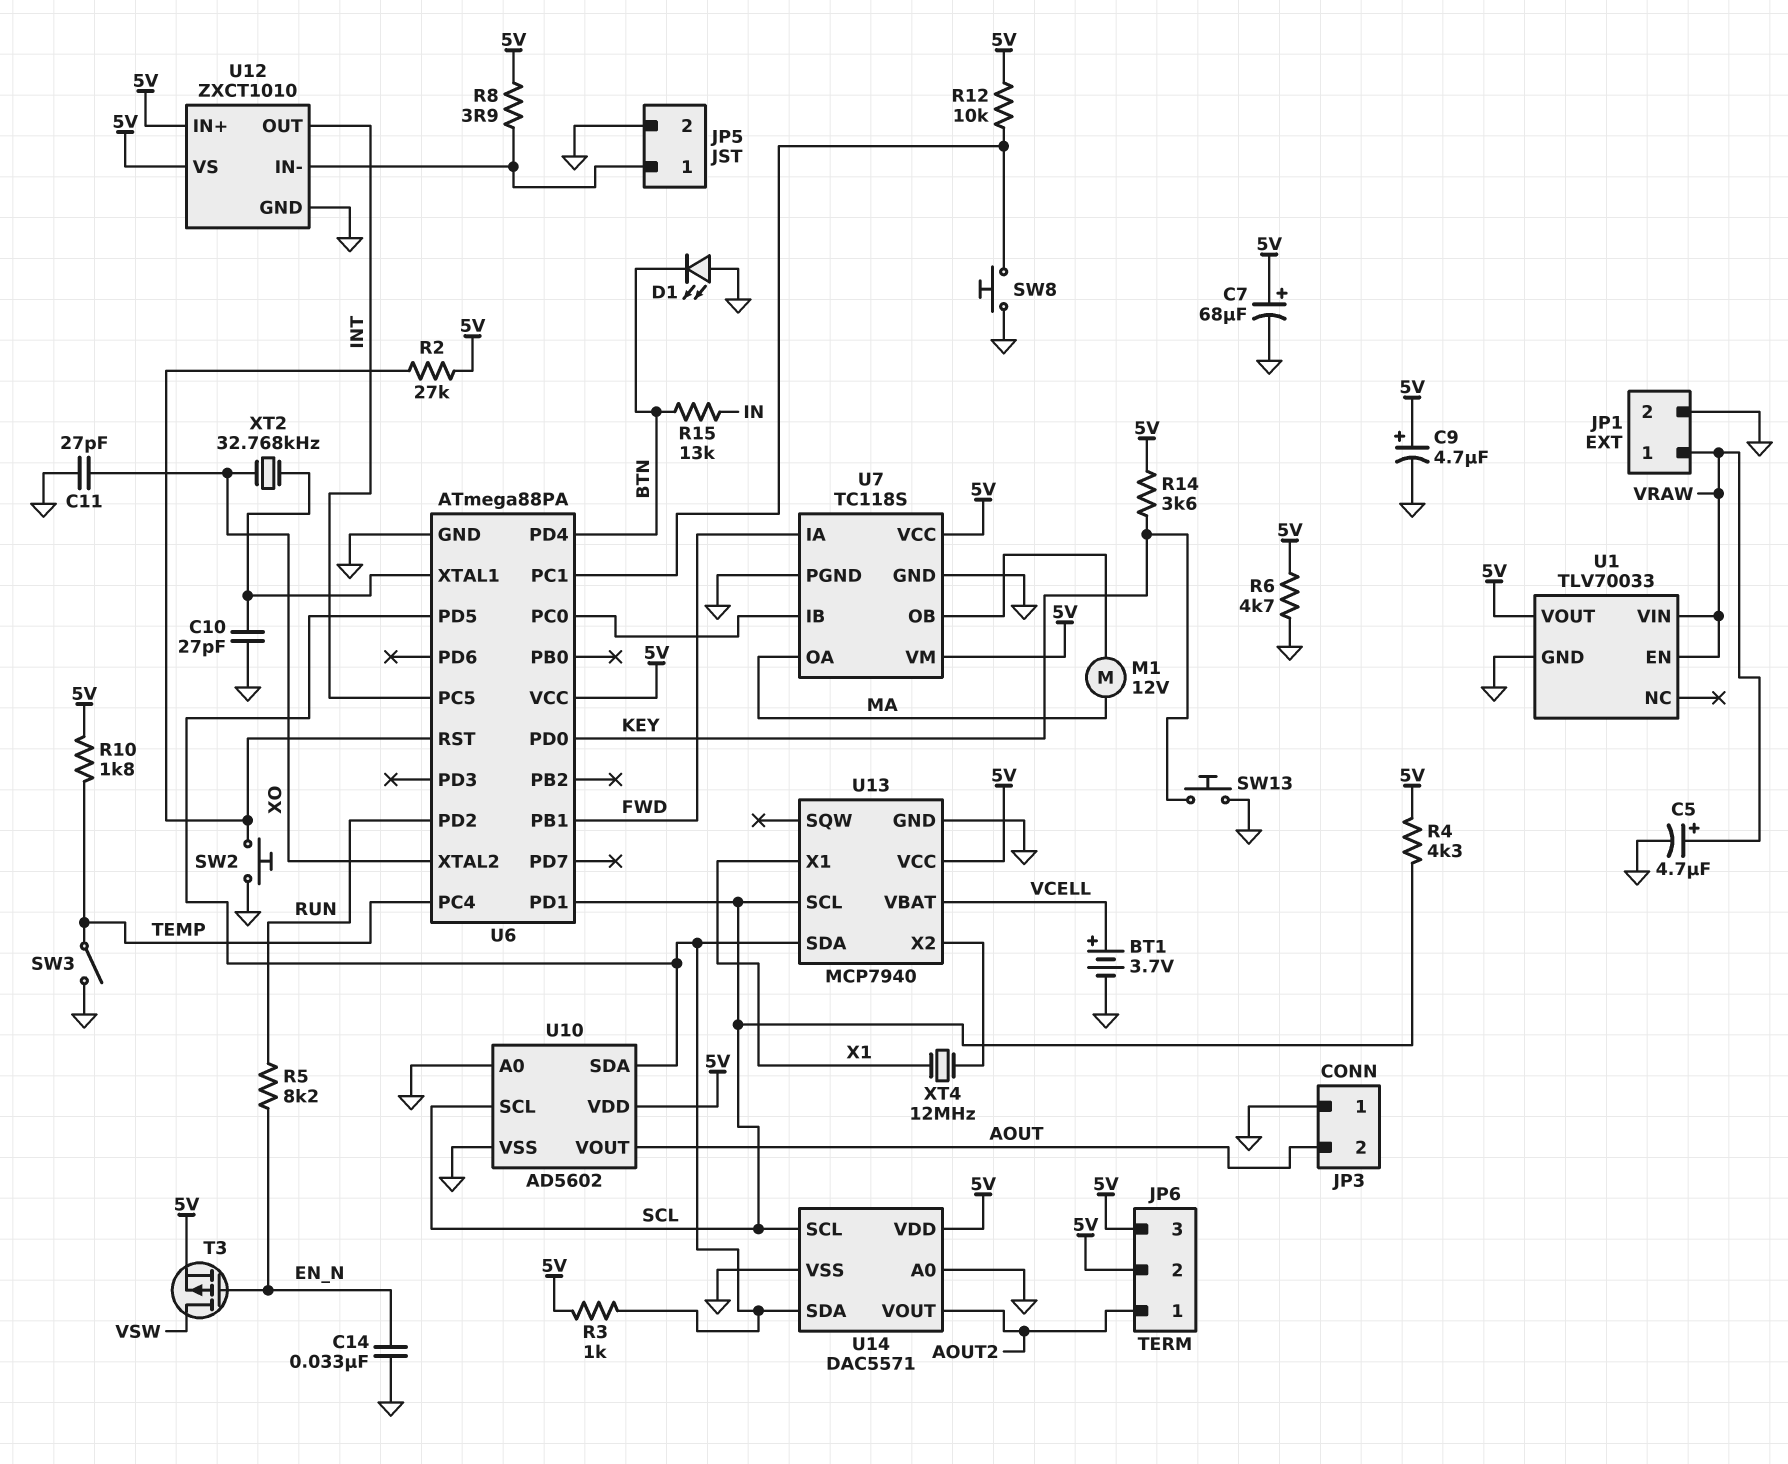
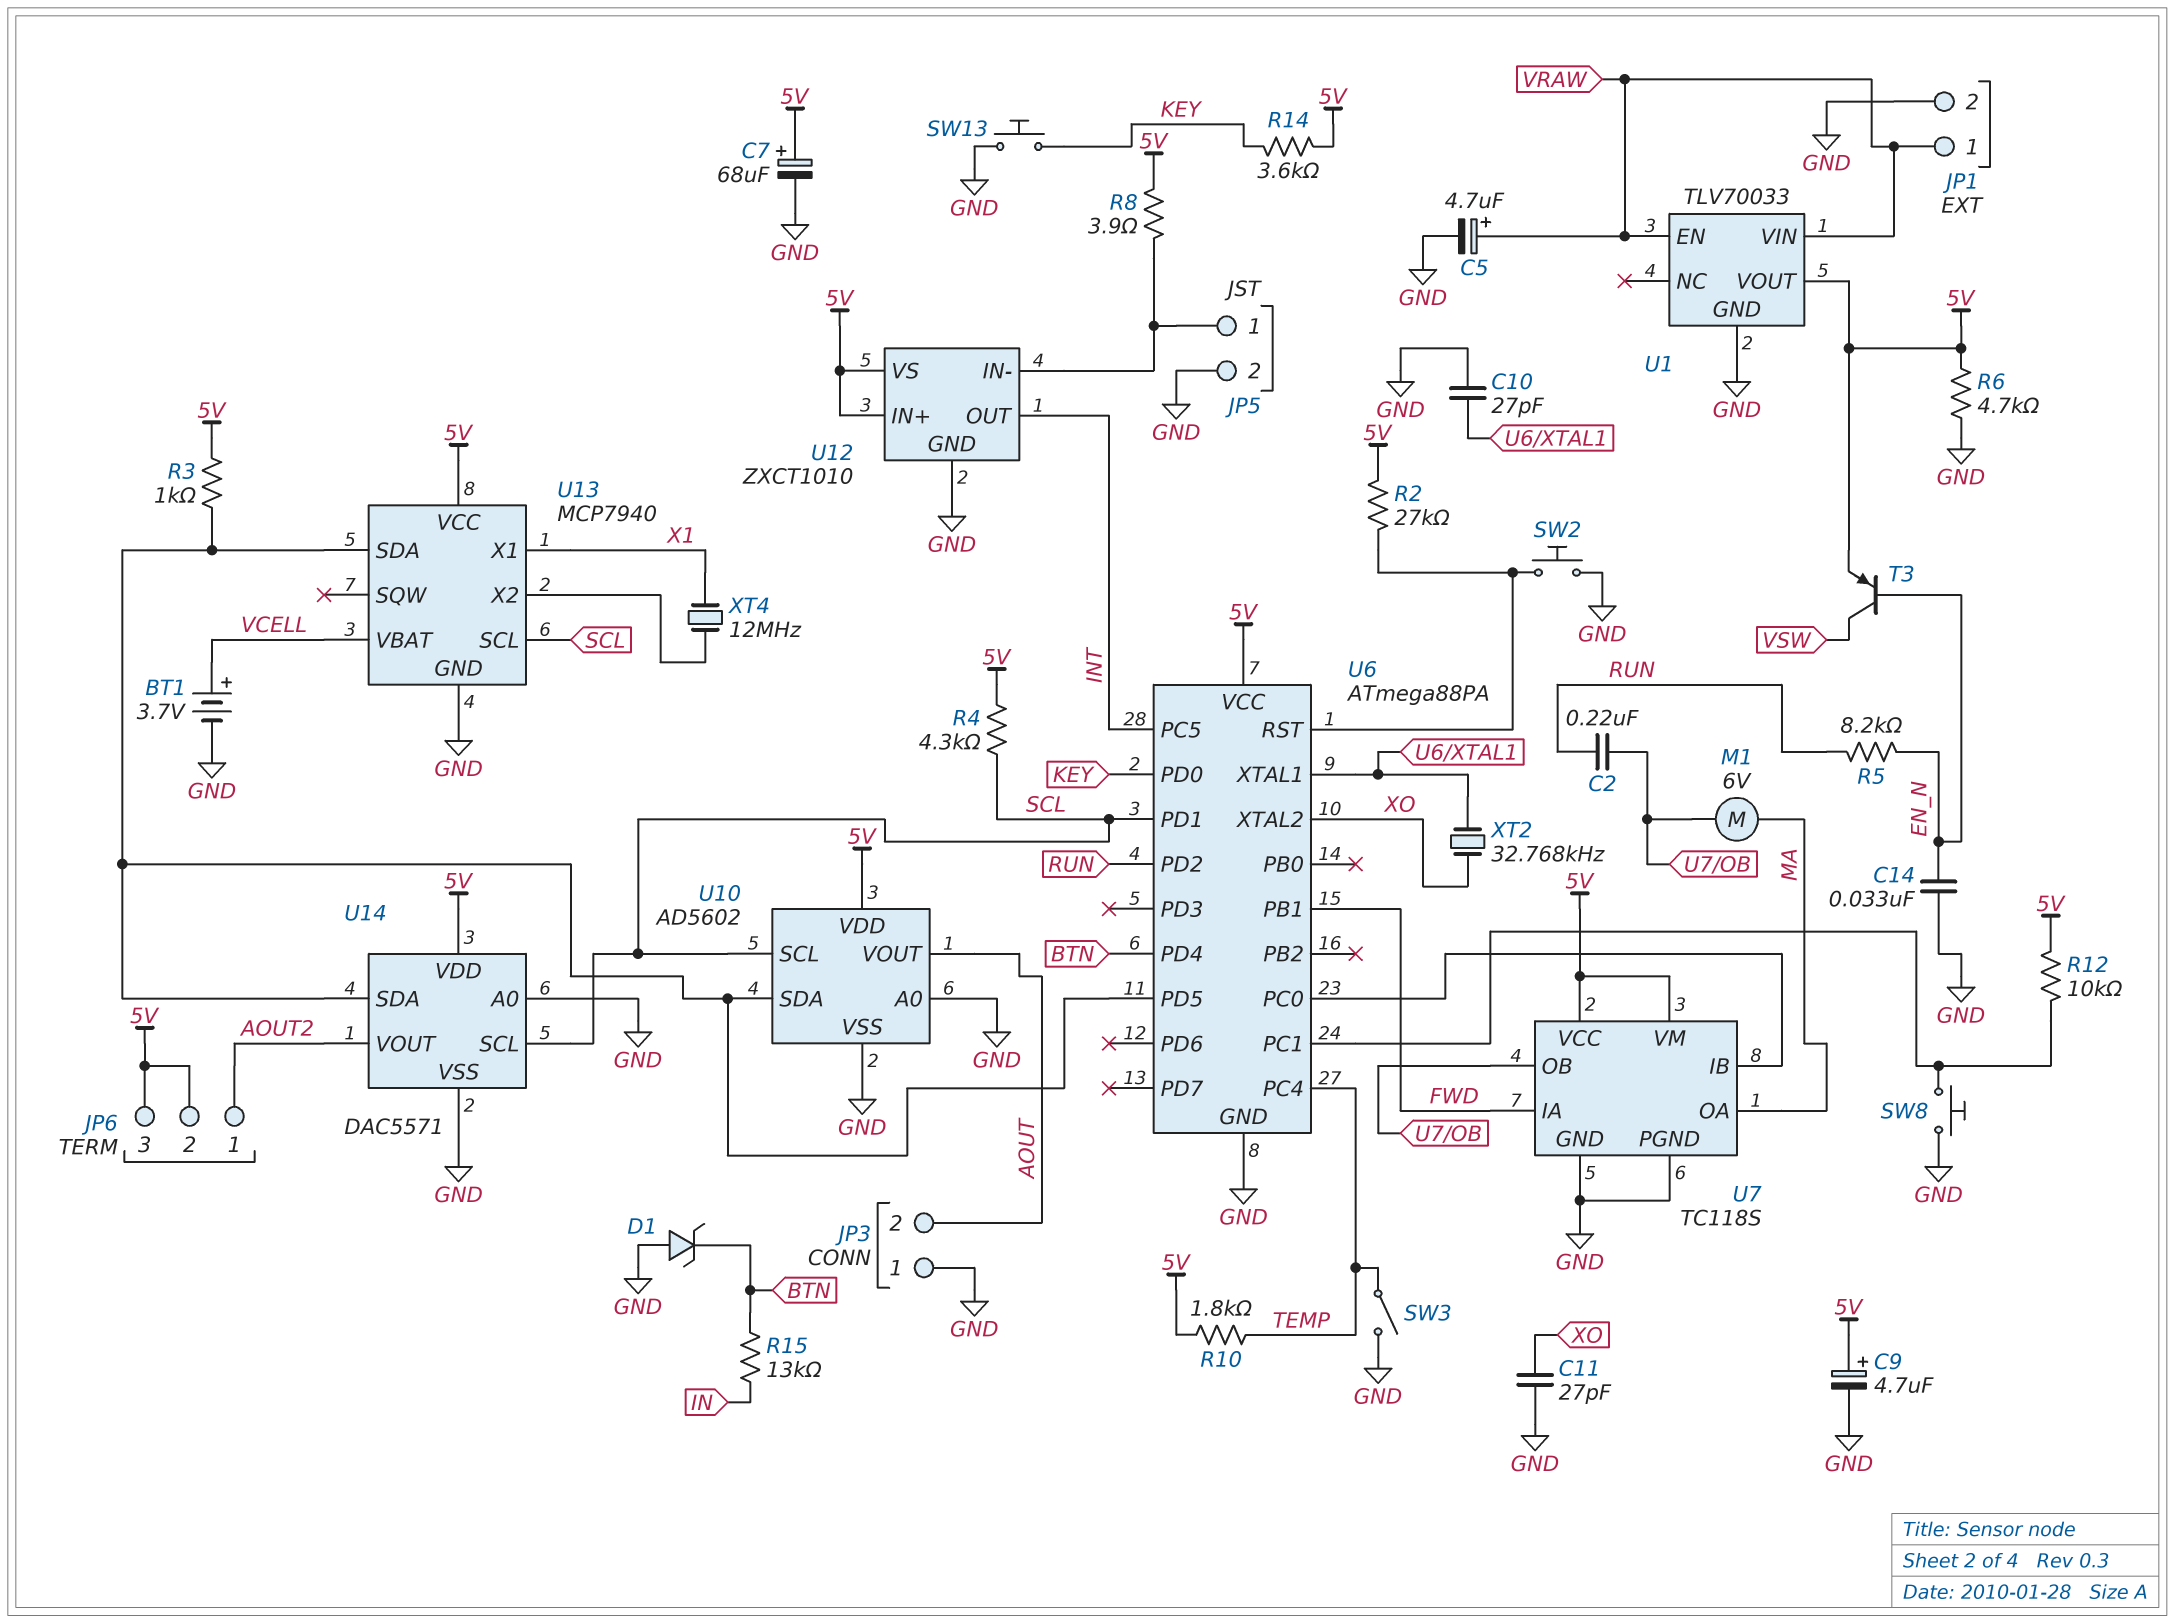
C2: none -> 220nF (RUN, U7/OB)
D1: LED (A GND, K BTN) -> zener (A GND, K BTN)
M1: motor 12V (MA, U7/OB) -> motor 6V (MA, U7/OB)
T3: PMOS (G EN_N, D VSW, S 5V) -> PNP (B EN_N, C VSW, E 5V)

